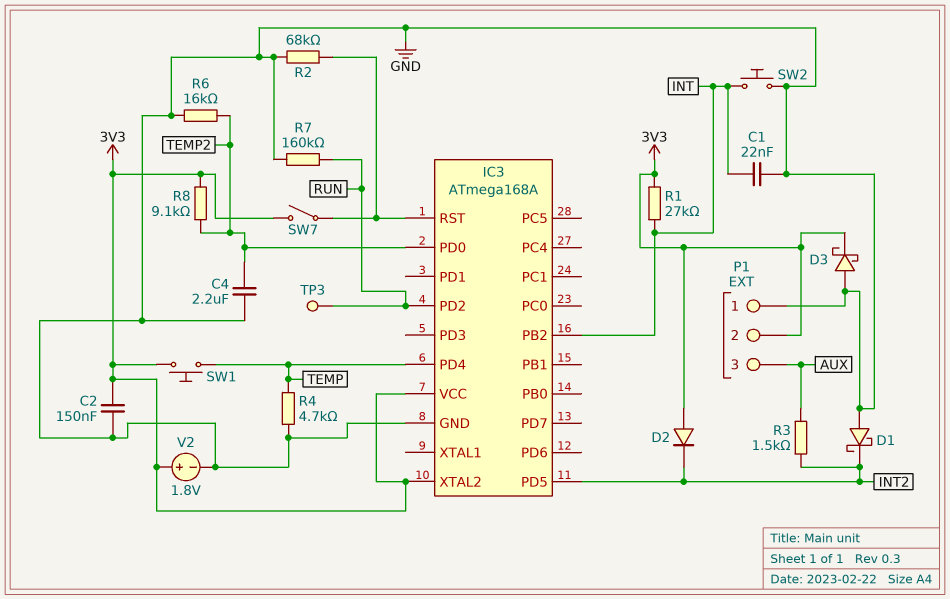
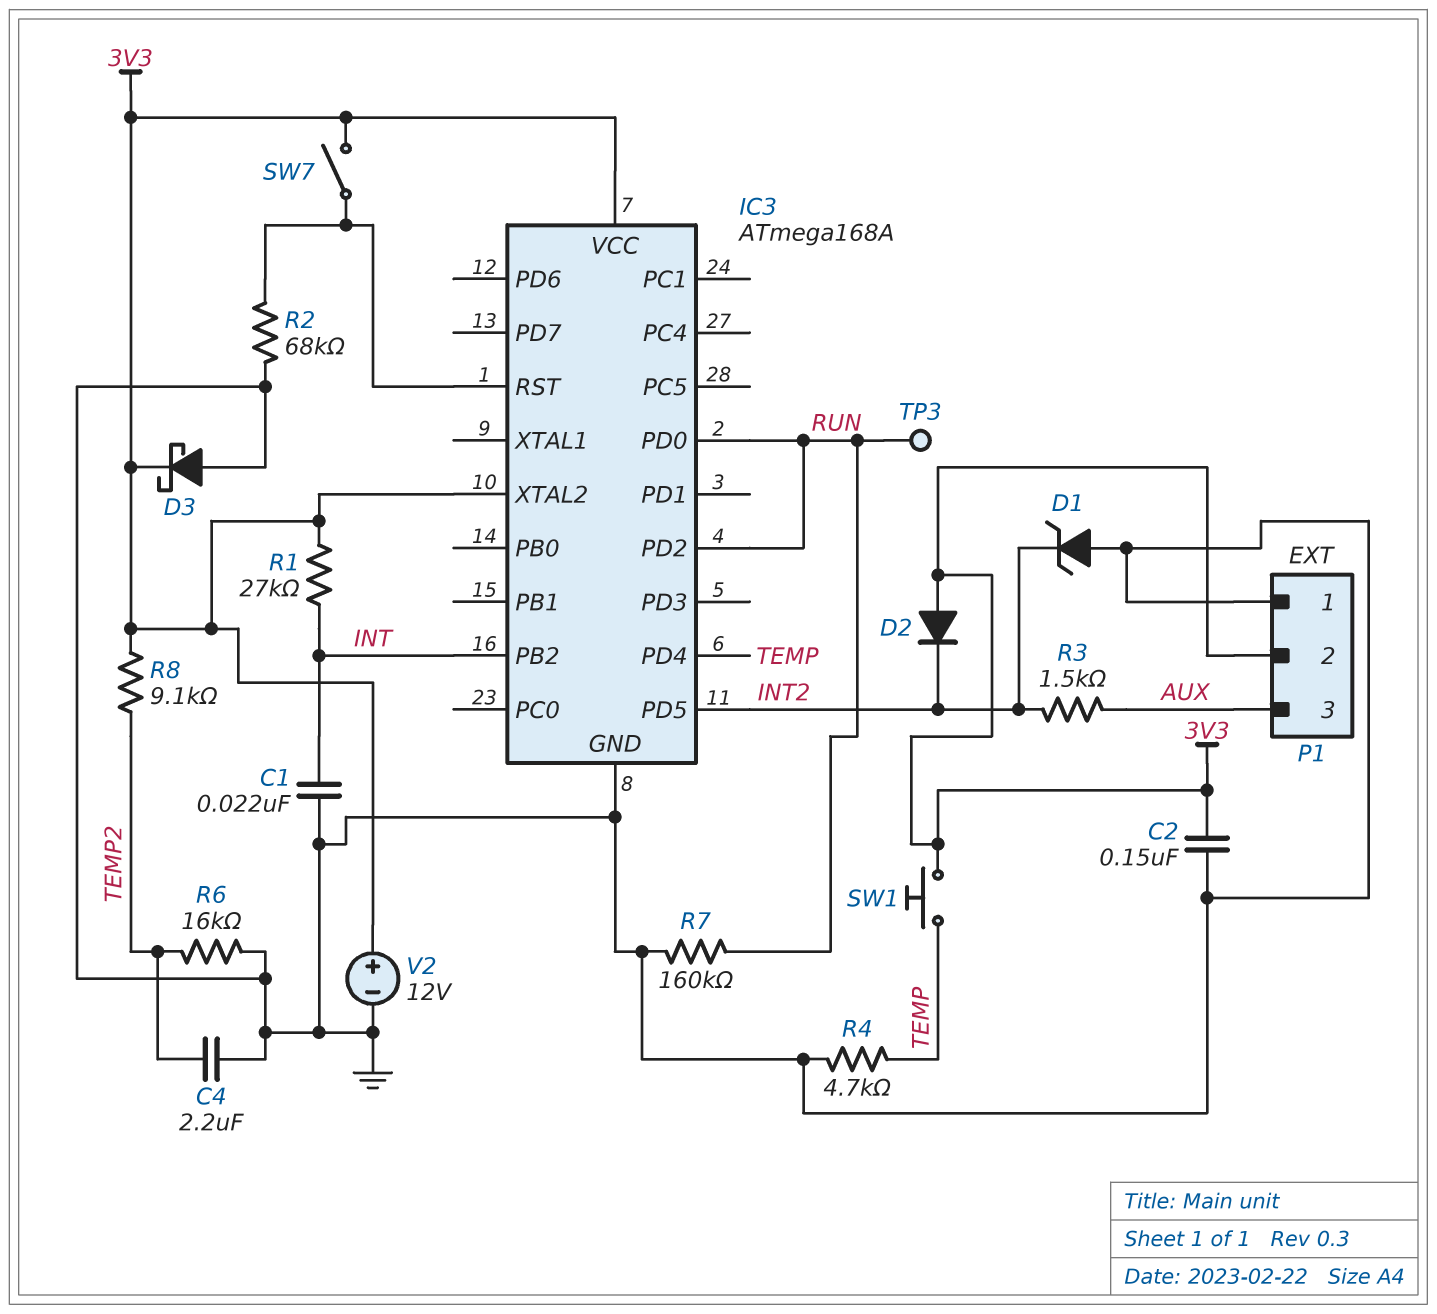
D1: schottky (A GND, K INT2) -> zener (A GND, K INT2)
IC3 pin PD0: TEMP2 -> RUN
SW2: button (GND, INT) -> none
V2: 1.8V (plus 3V3, minus GND) -> 12V (plus 3V3, minus GND)

